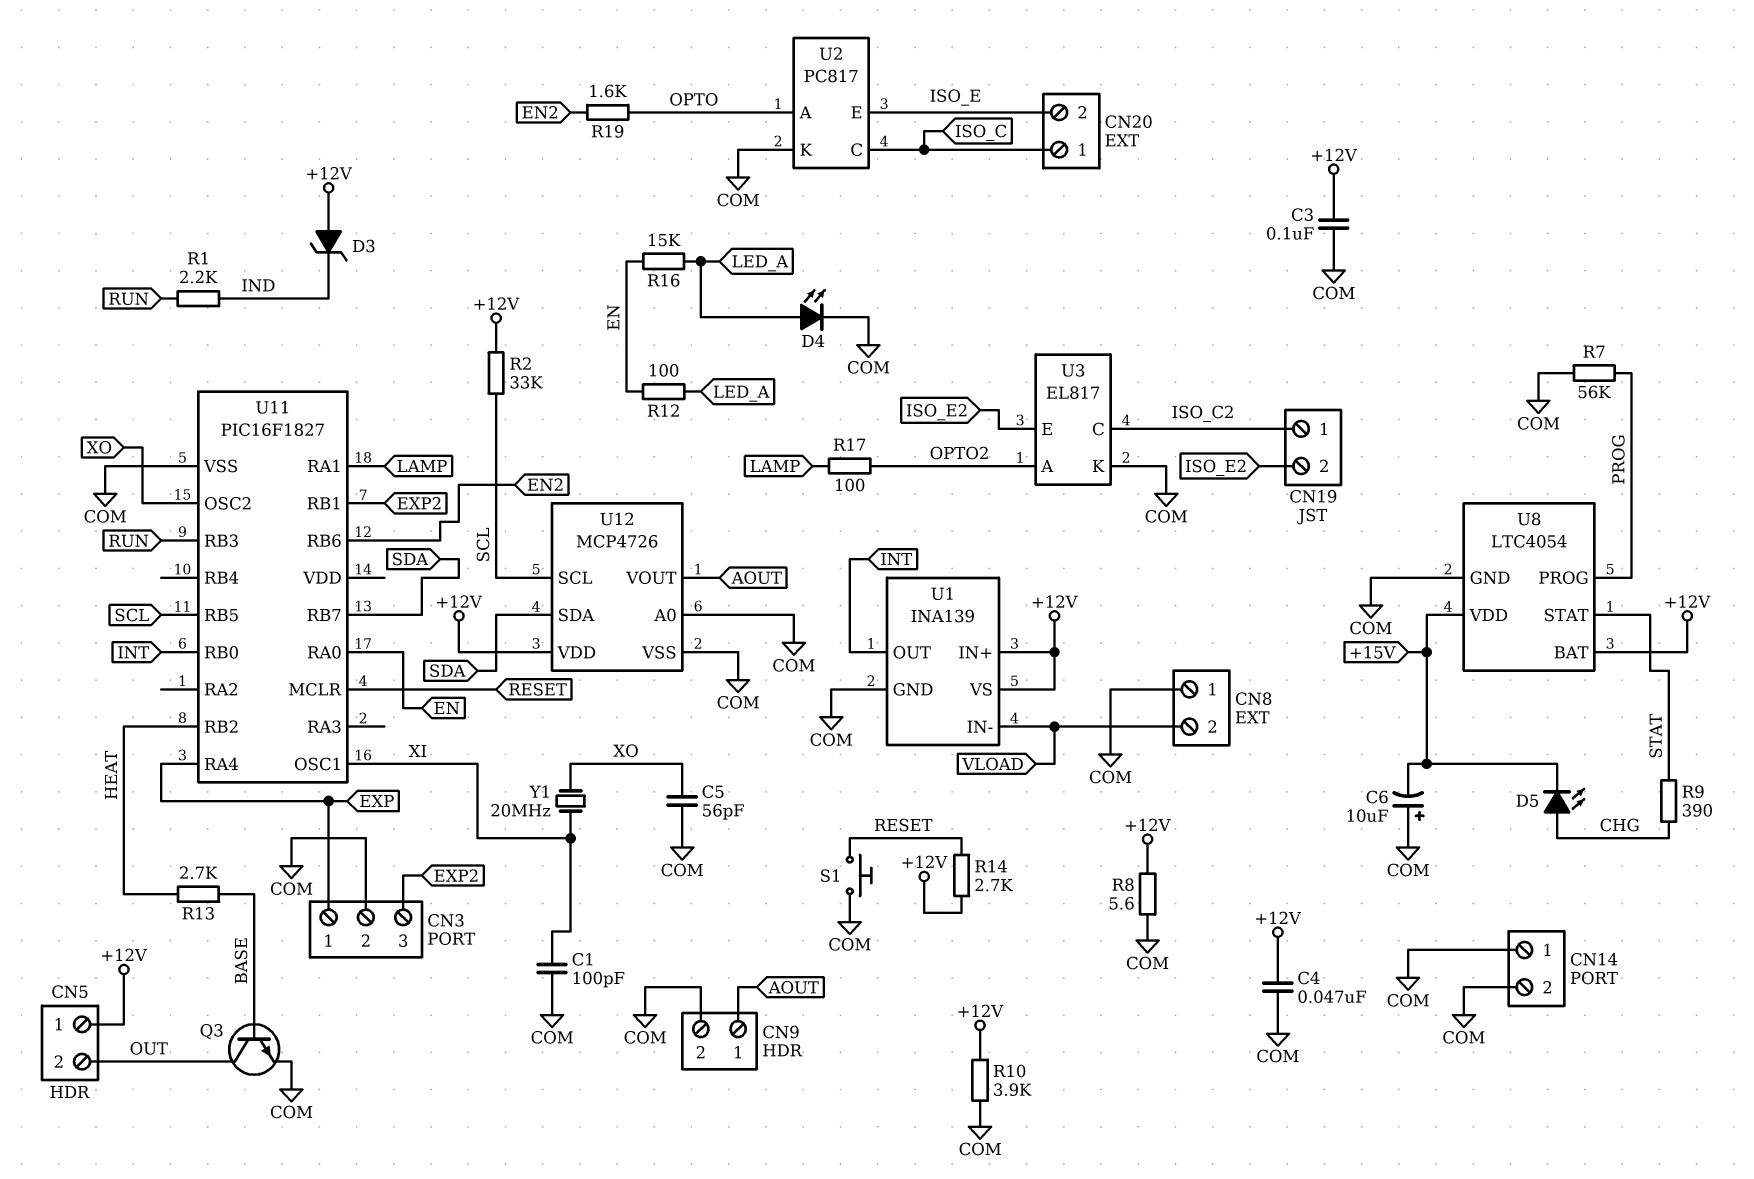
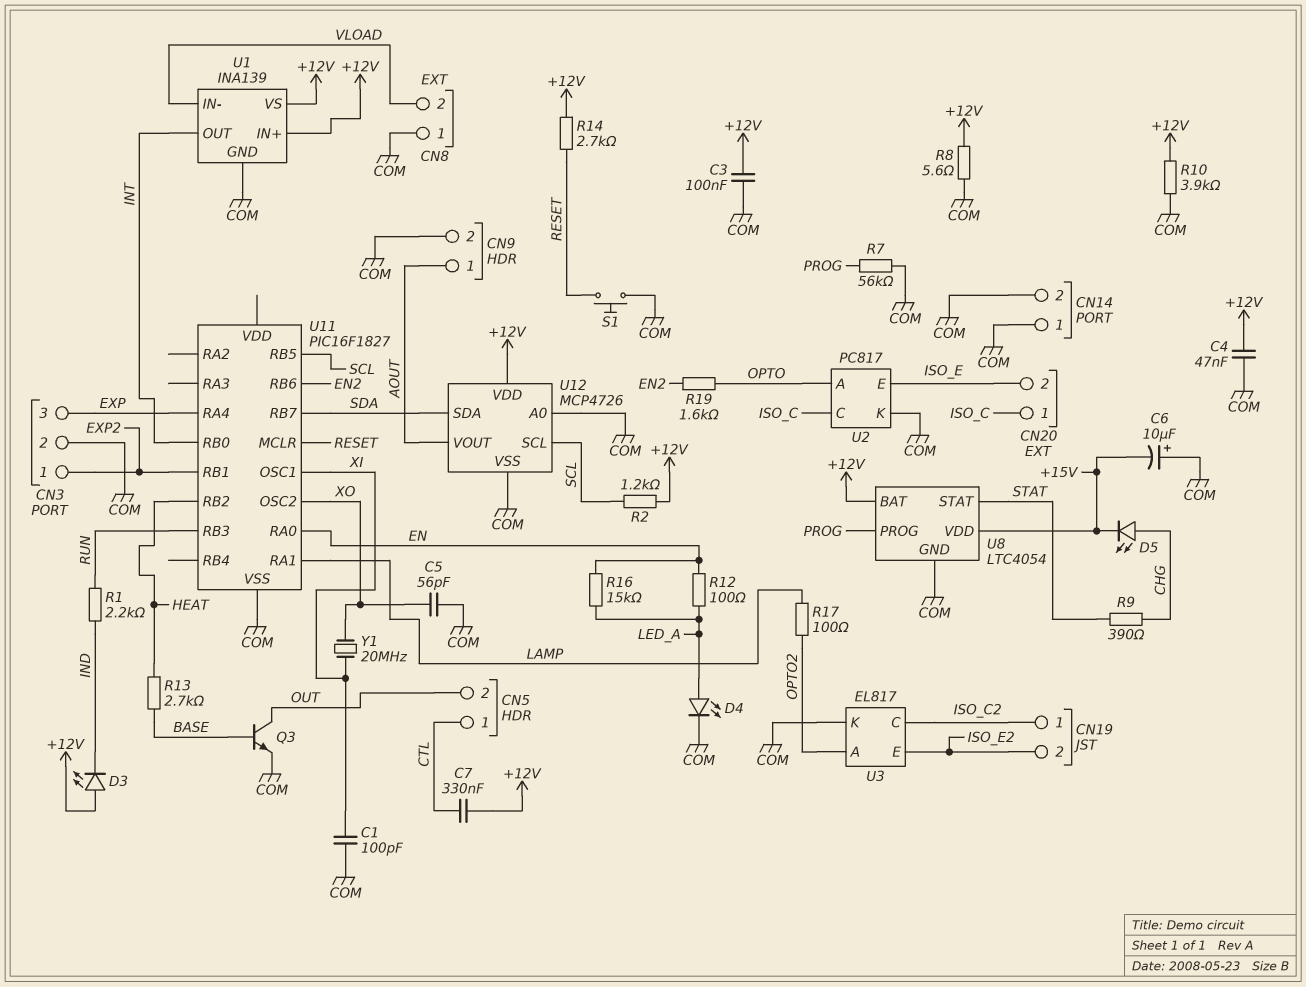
C7: none -> 330nF (+12V, CTL)
CN3 pin 1: EXP -> EXP2
CN3 pin 3: EXP2 -> EXP
CN5 pin 1: +12V -> CTL
D3: zener (A +12V, K IND) -> LED (A +12V, K IND)
R2: 33k (+12V, SCL) -> 1.2k (+12V, SCL)

